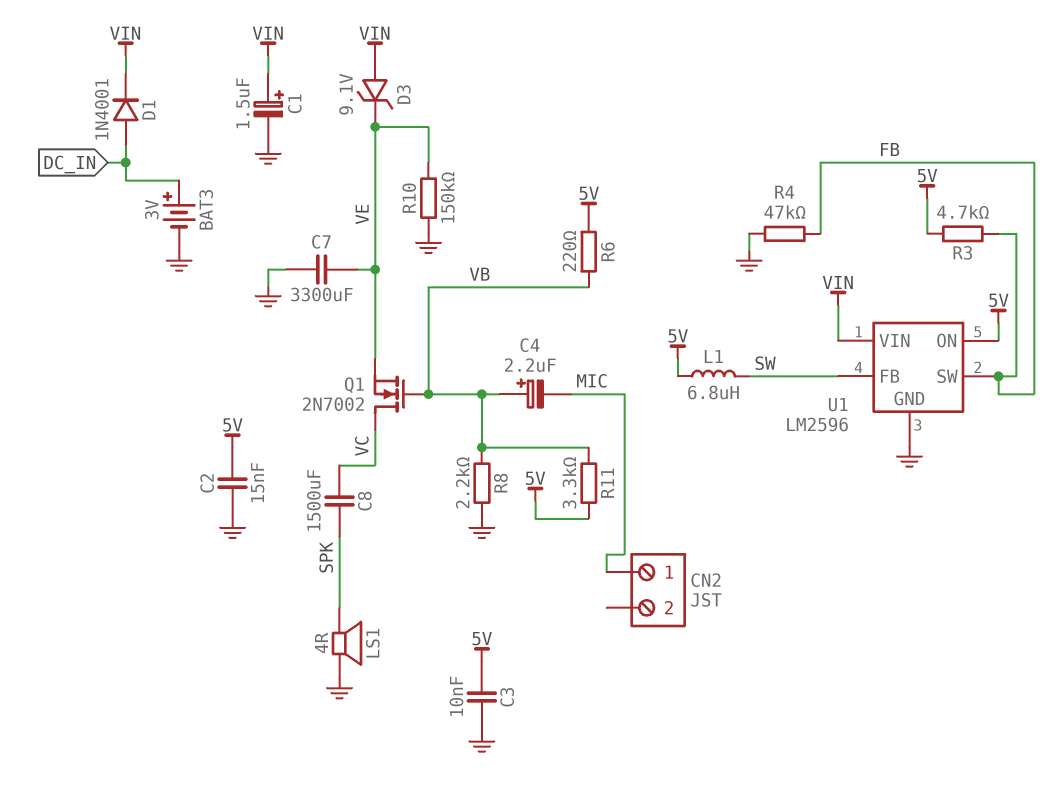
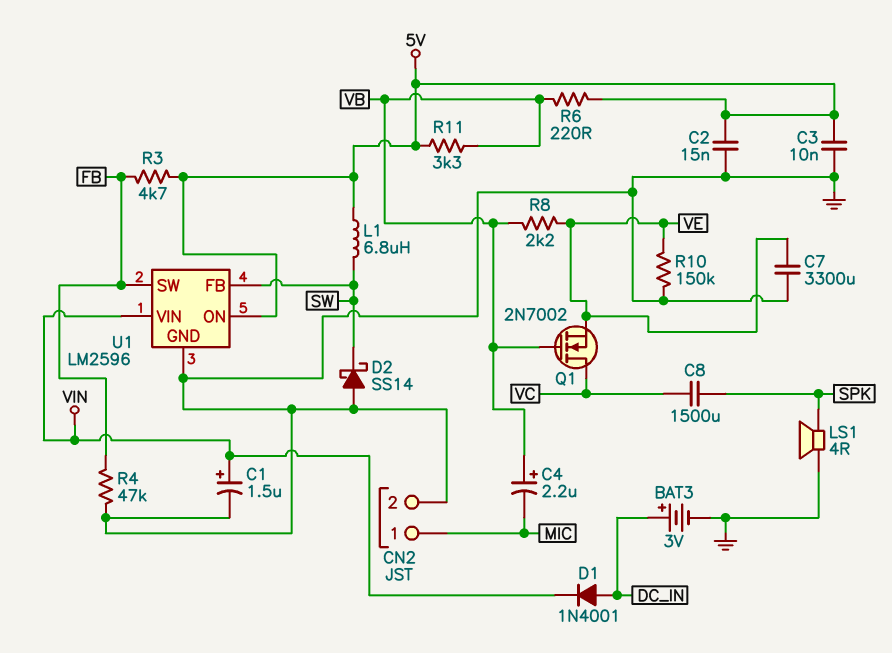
CN2 pin 2: none -> GND
D2: none -> schottky SS14 (A GND, K SW)
D3: zener 9.1V (A VIN, K VE) -> none
R8: 2.2k (GND, VB) -> 2.2k (VB, VE)

